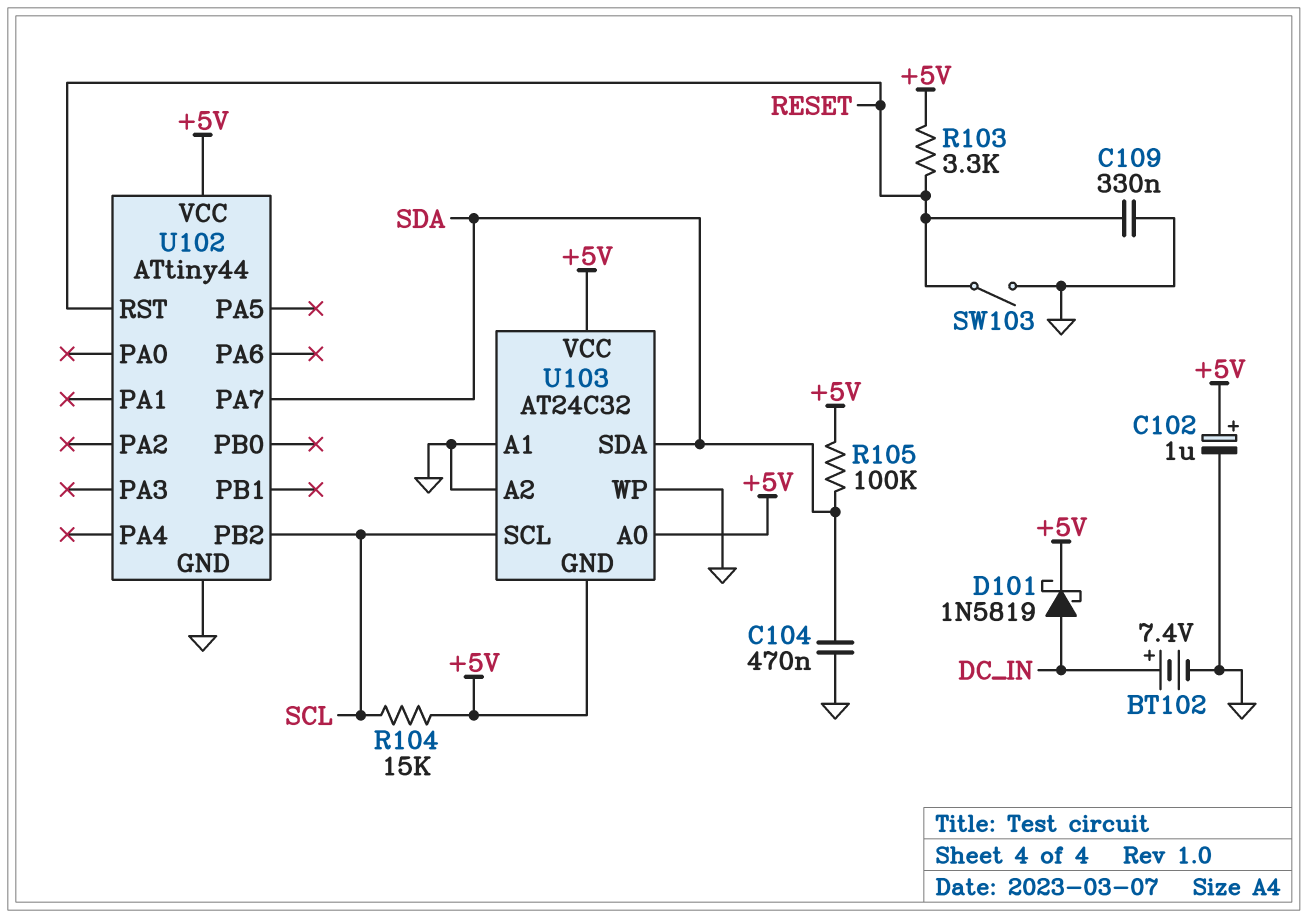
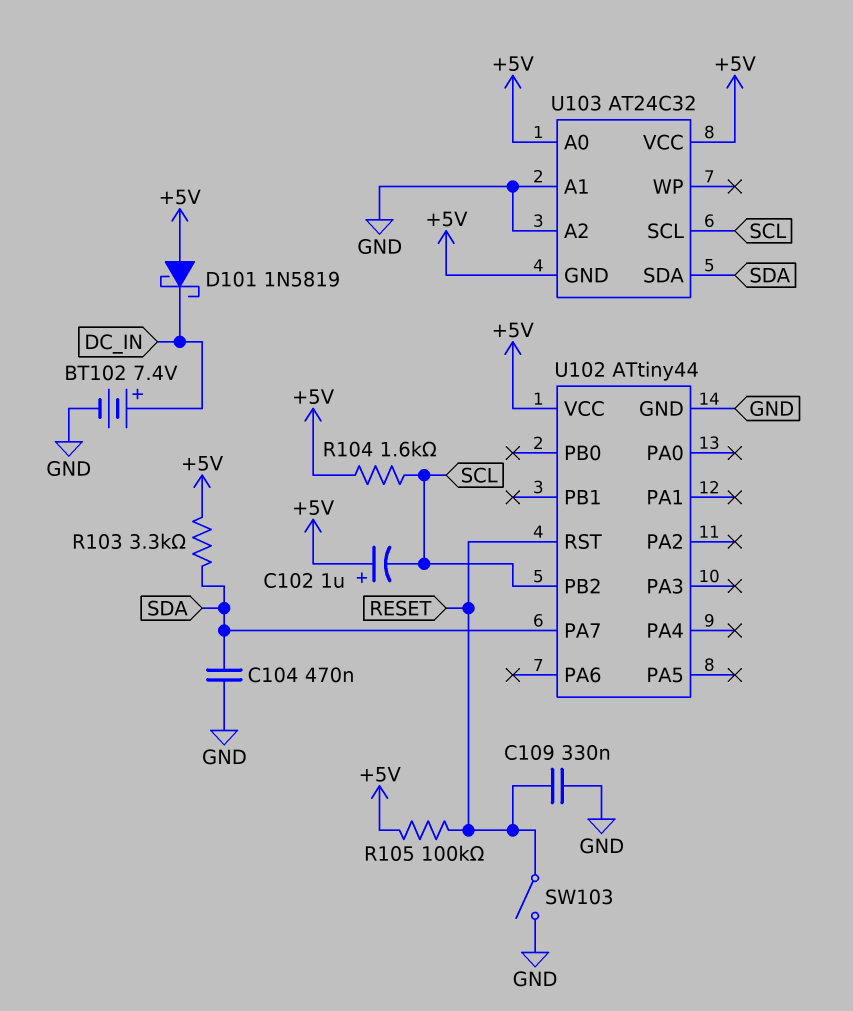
C102: 1uF (plus +5V, minus GND) -> 1uF (plus +5V, minus SCL)
D101: schottky 1N5819 (A DC_IN, K +5V) -> schottky 1N5819 (A +5V, K DC_IN)
R103: 3.3k (+5V, RESET) -> 3.3k (+5V, SDA)
R104: 15k (+5V, SCL) -> 1.6k (+5V, SCL)
R105: 100k (+5V, SDA) -> 100k (+5V, RESET)
U103 pin WP: GND -> none

